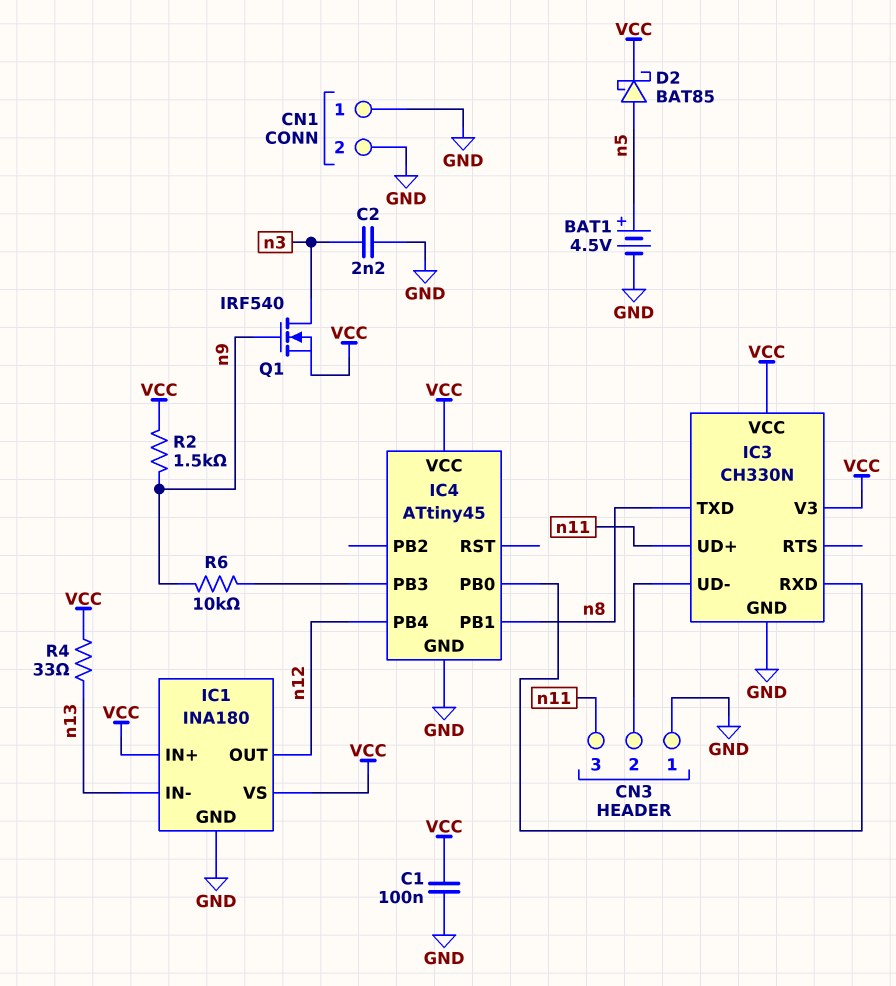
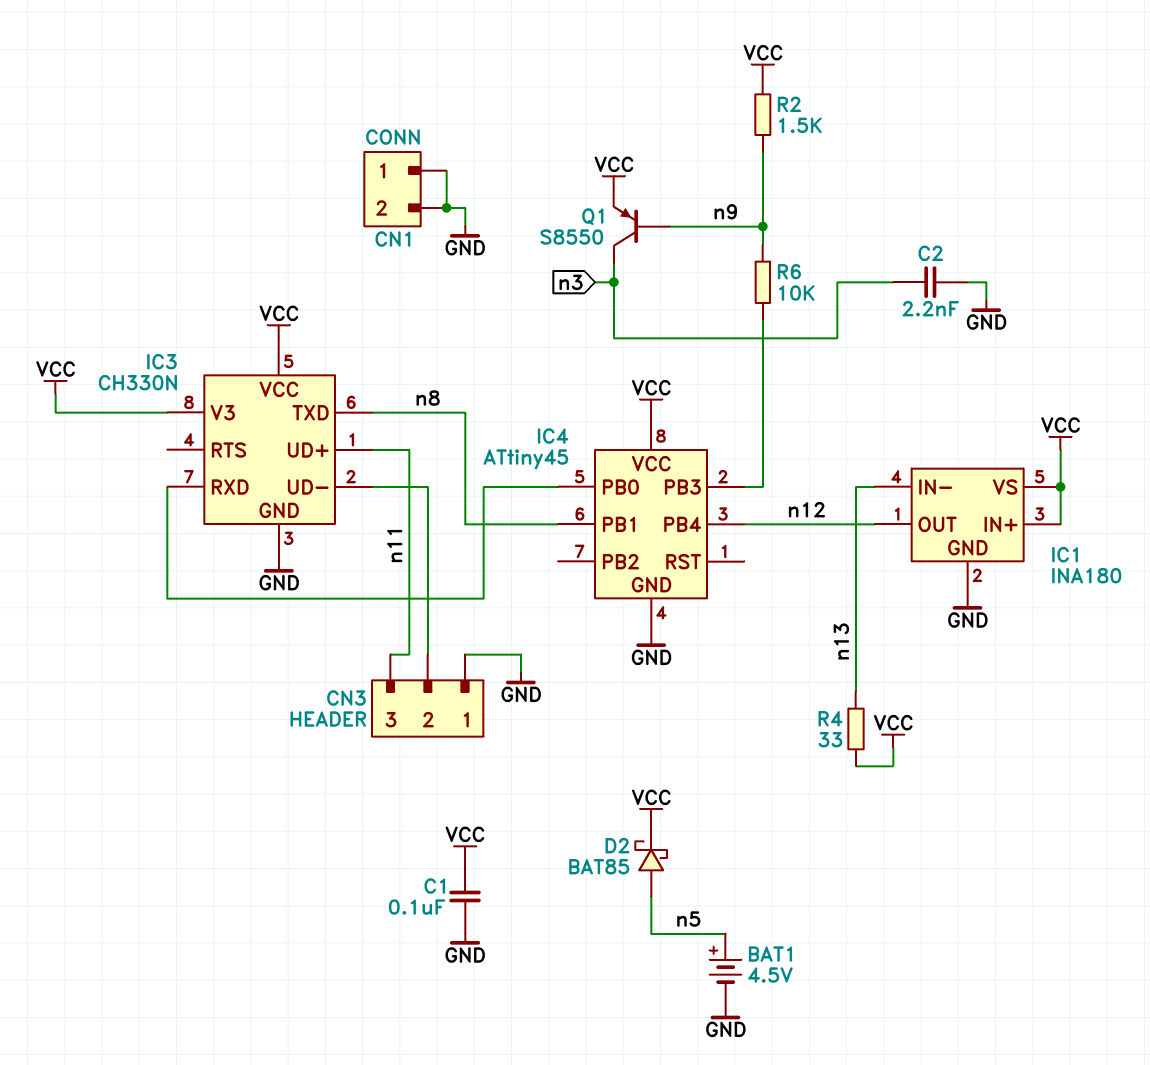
Q1: NMOS IRF540 (G n9, D n3, S VCC) -> PNP S8550 (B n9, C n3, E VCC)

